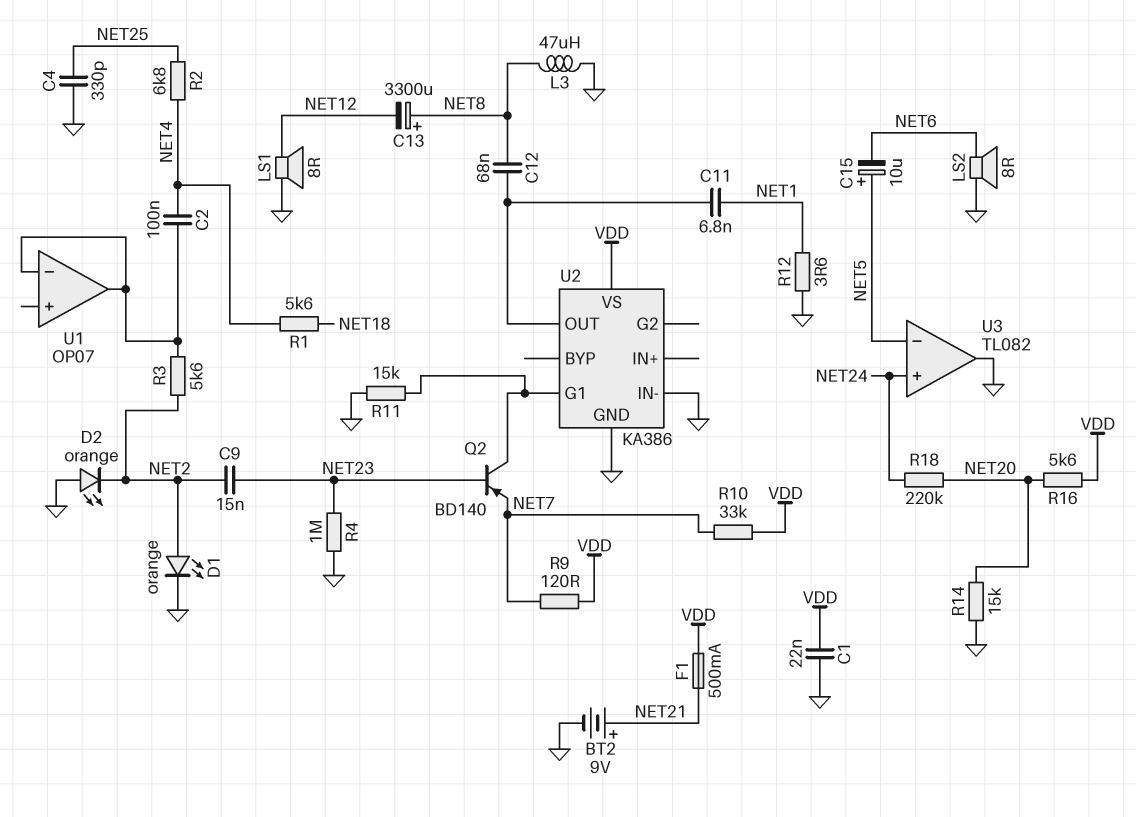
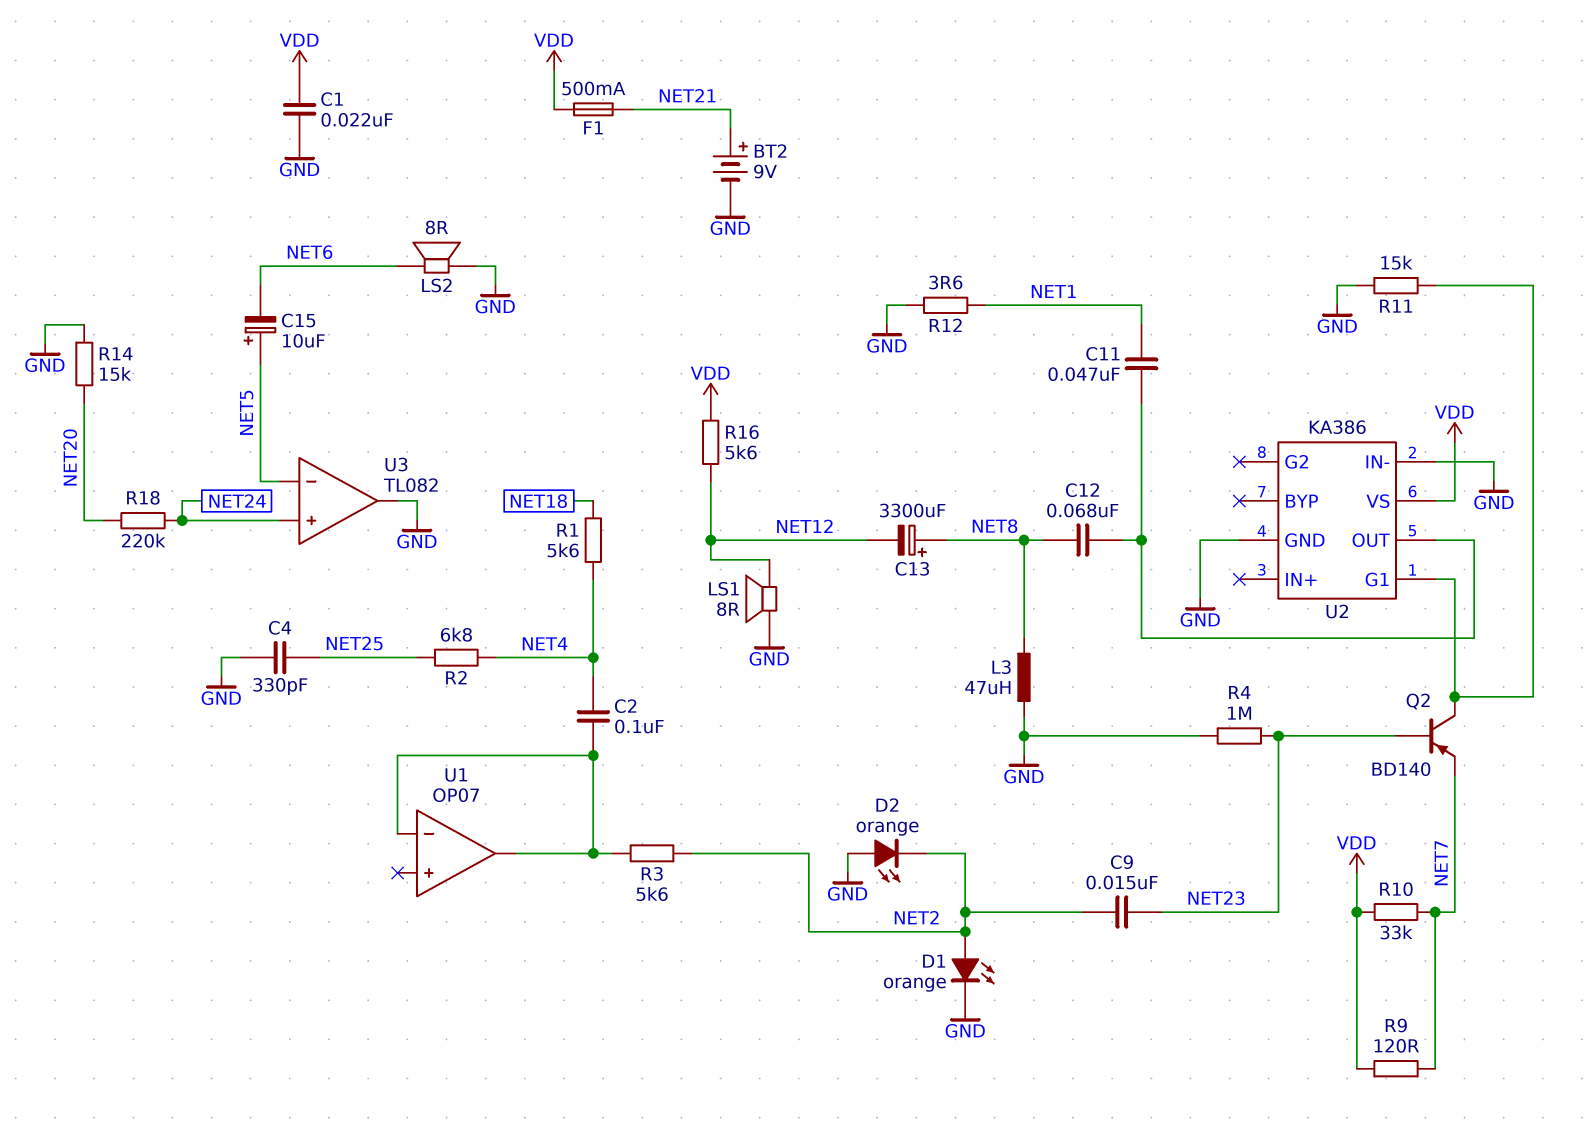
C11: 6.8nF (NET1, U2/OUT) -> 47nF (NET1, U2/OUT)
R16: 5.6k (NET20, VDD) -> 5.6k (NET12, VDD)

